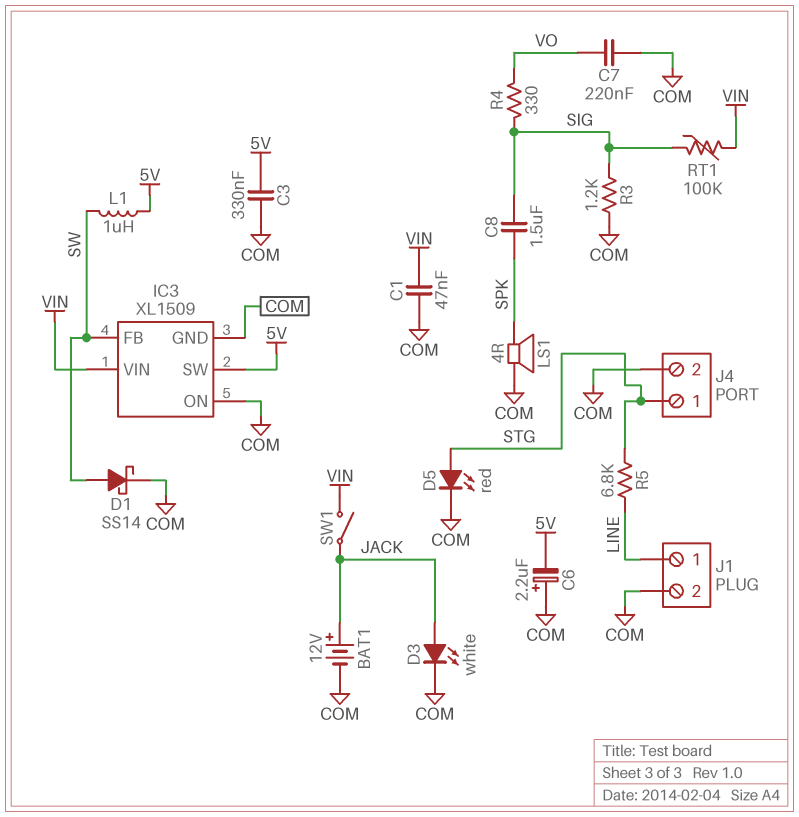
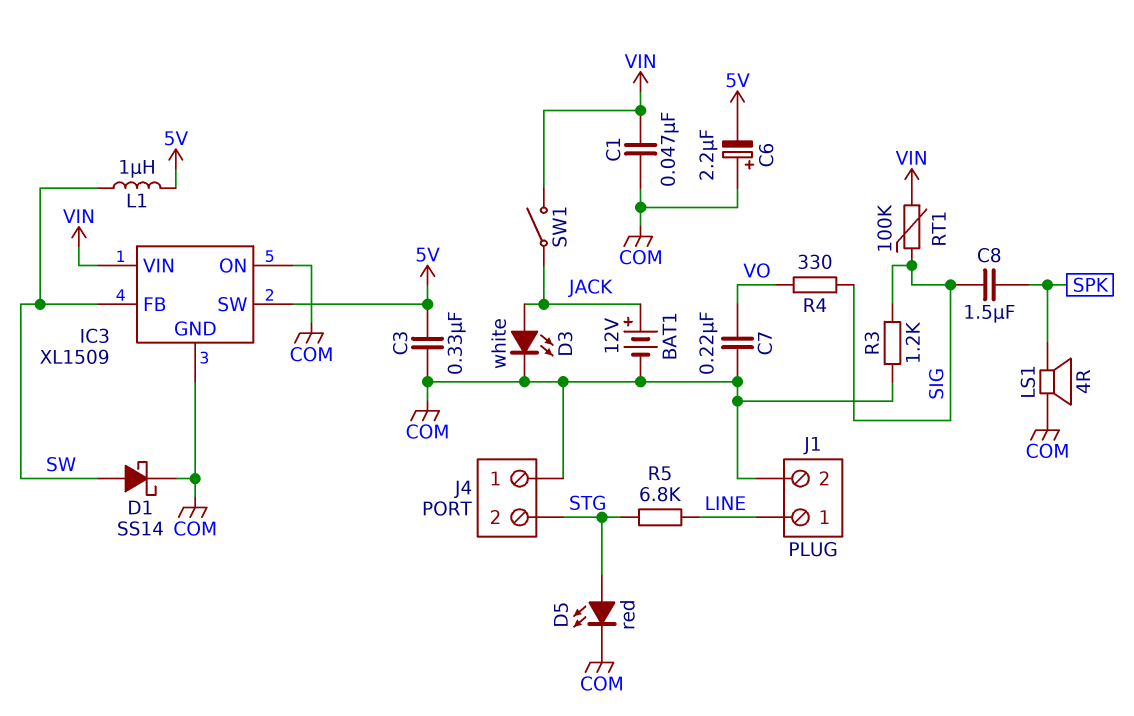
J4 pin 1: STG -> COM
J4 pin 2: COM -> STG

